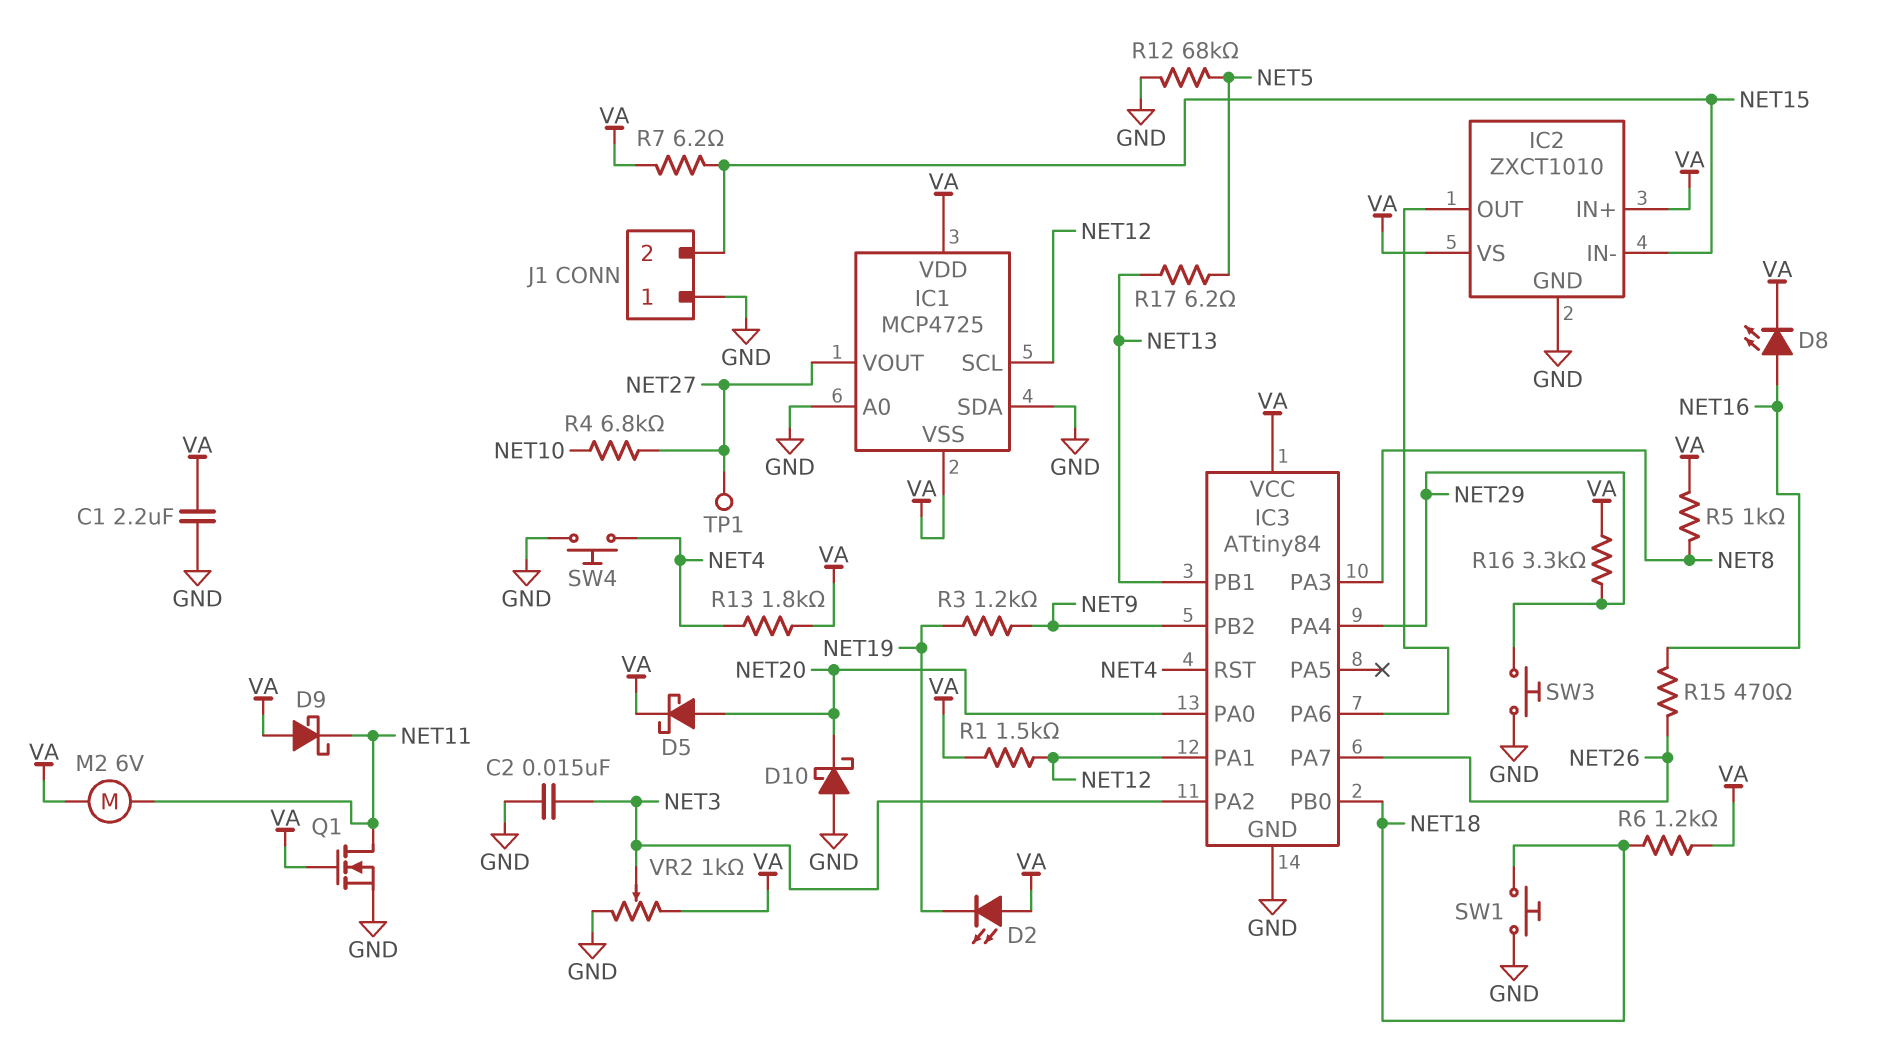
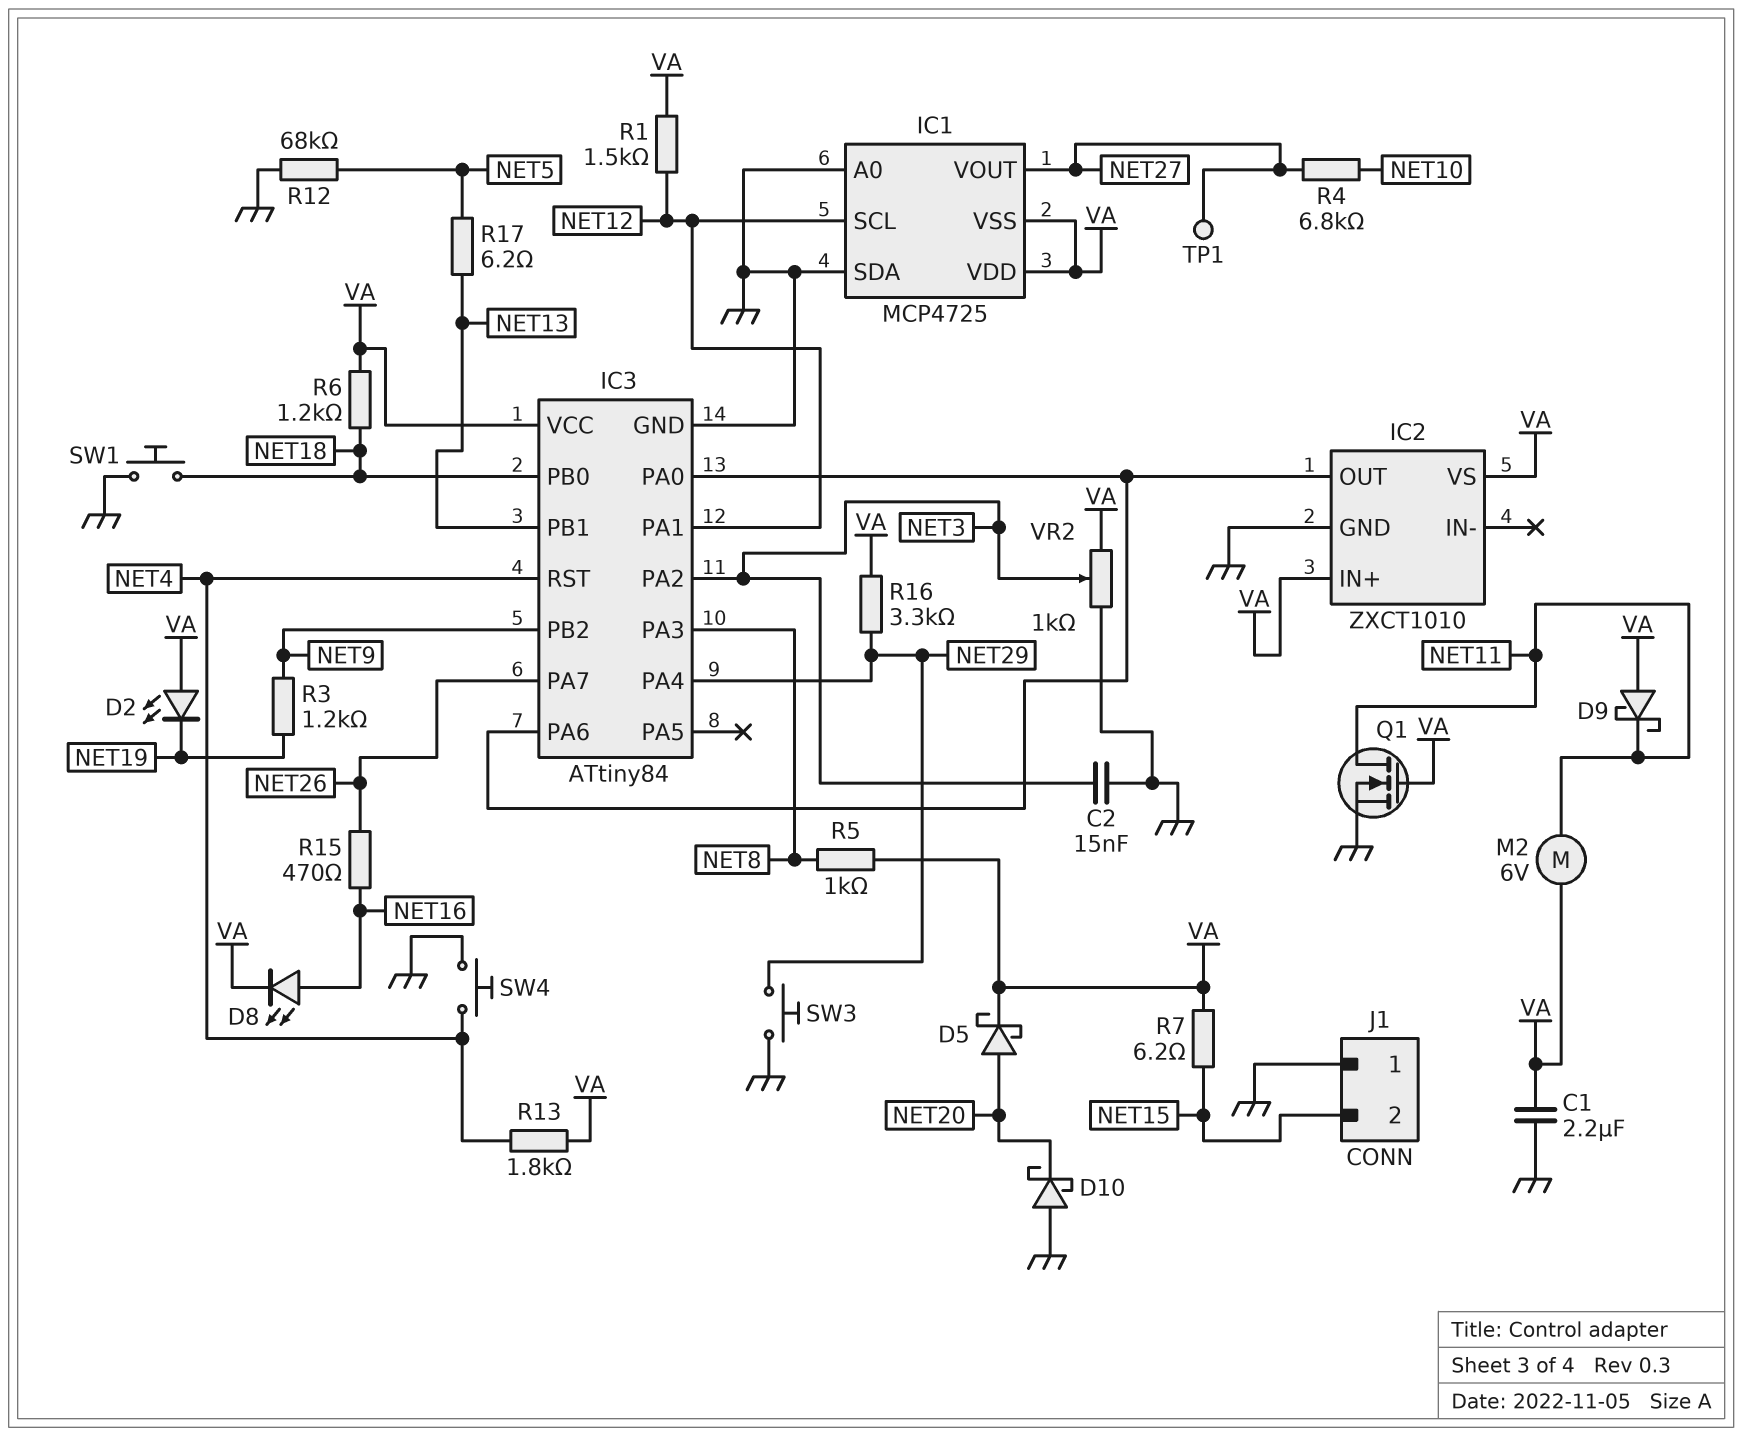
IC2 pin IN-: NET15 -> none
IC3 pin PA0: NET20 -> IC2/OUT

